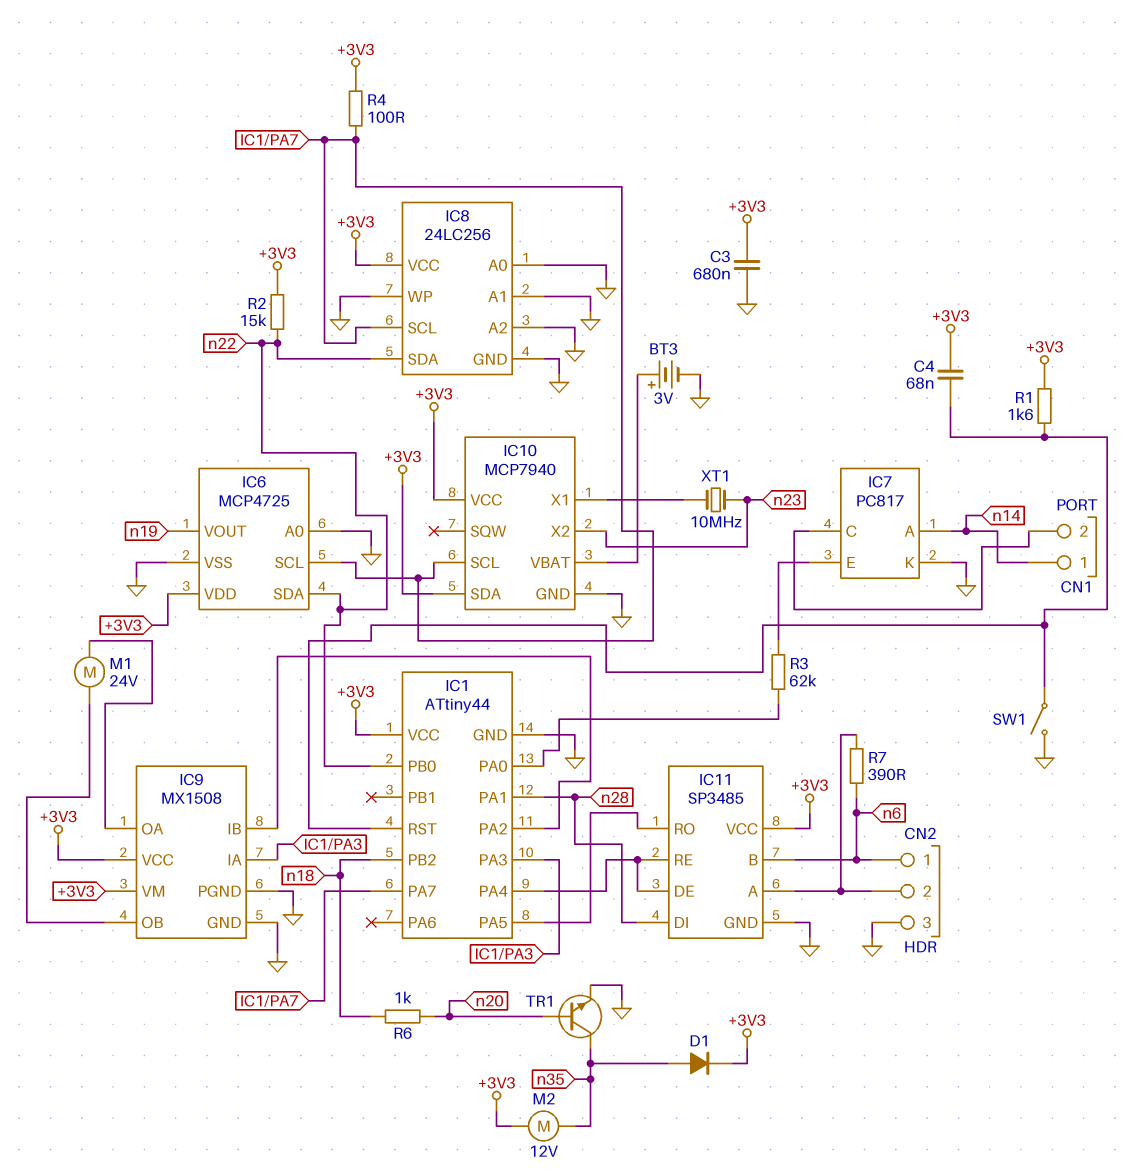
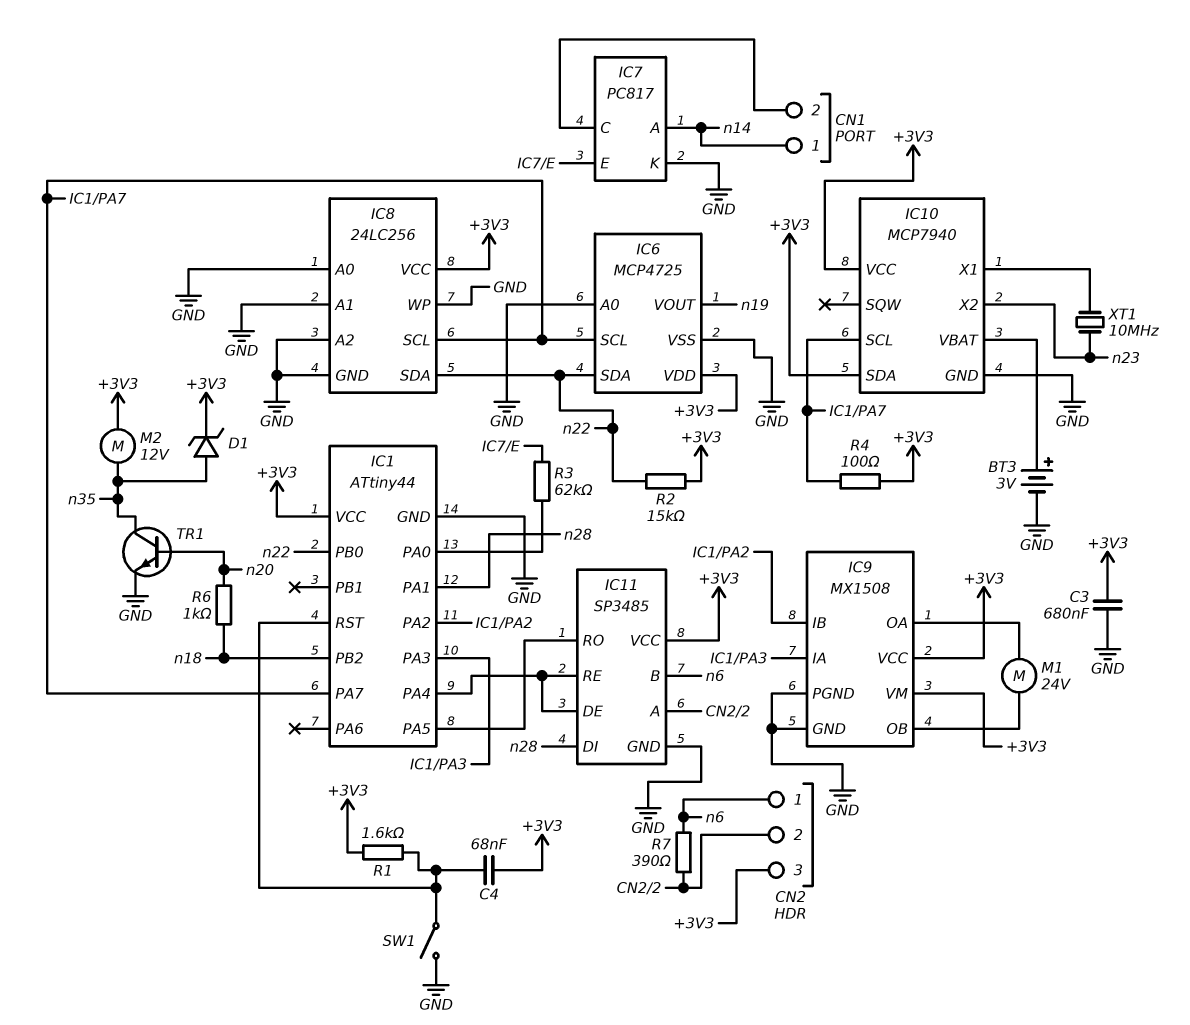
CN2 pin 3: GND -> +3V3
D1: diode (A n35, K +3V3) -> zener (A n35, K +3V3)

